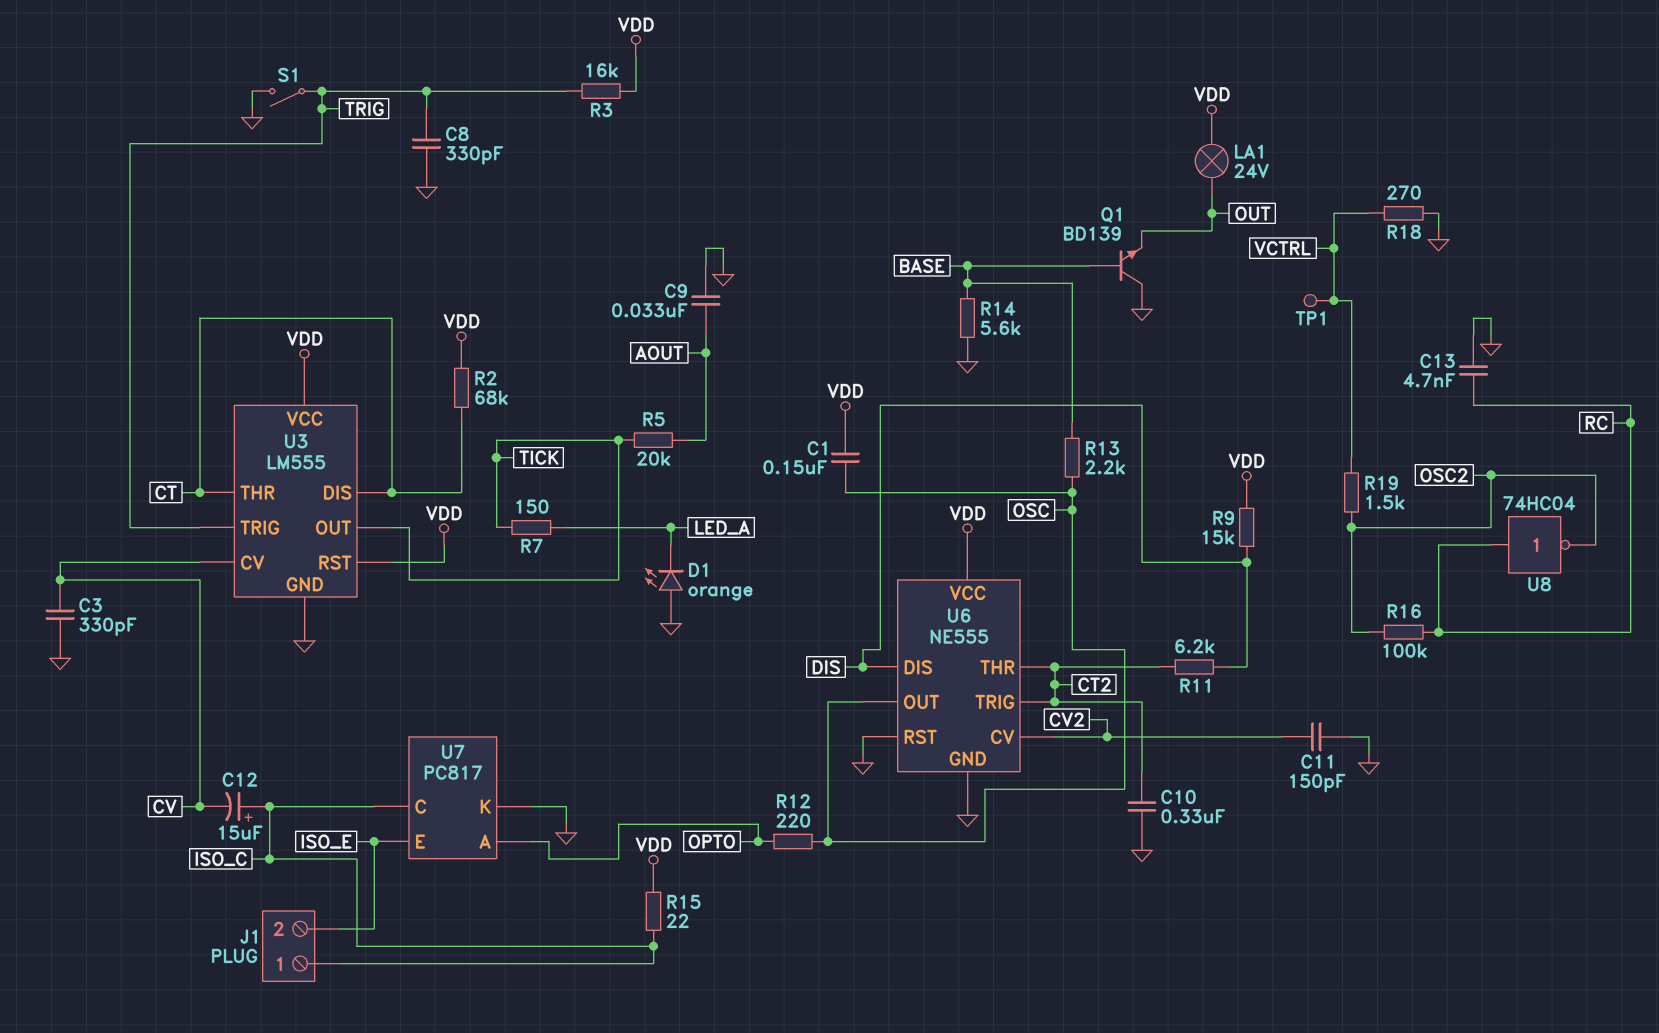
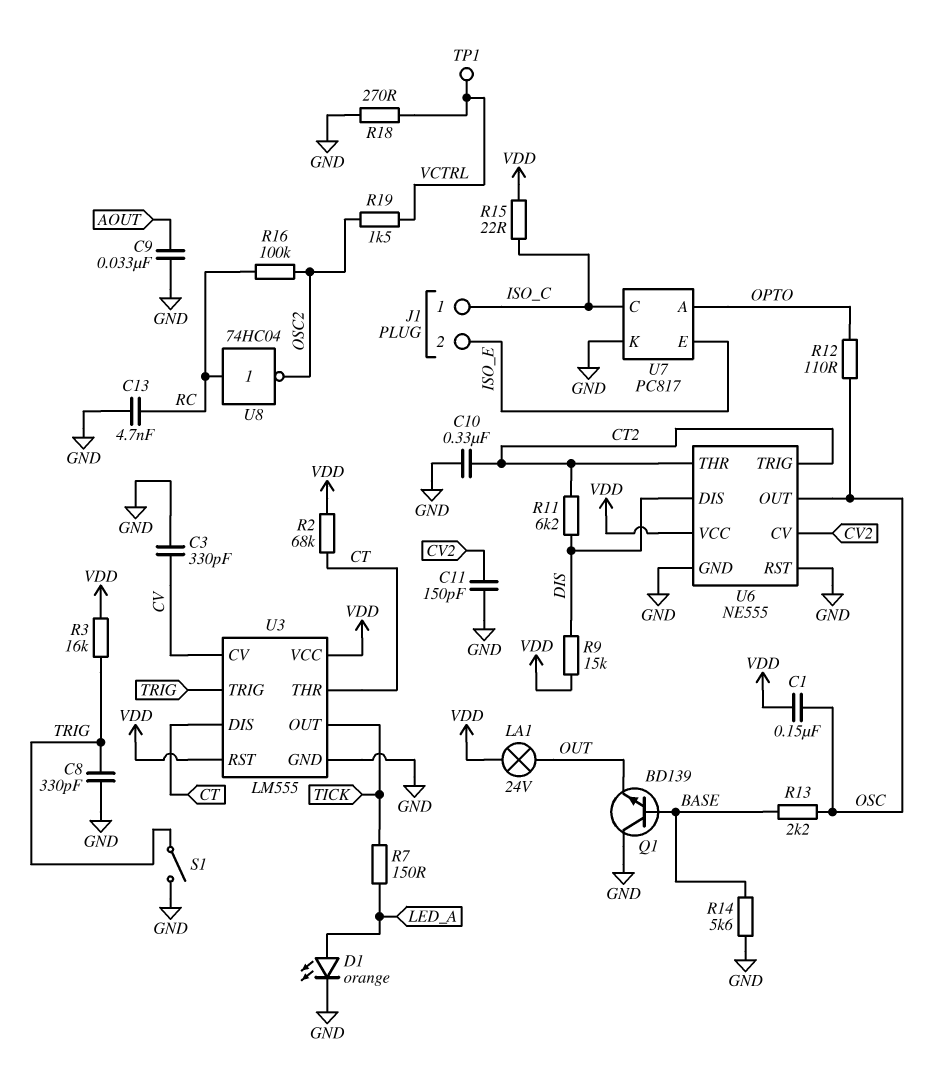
C12: 15uF (plus ISO_C, minus CV) -> none
D1: LED orange (A GND, K LED_A) -> LED orange (A LED_A, K GND)
R5: 20k (AOUT, TICK) -> none
R12: 220 (OPTO, OSC) -> 110 (OPTO, OSC)

